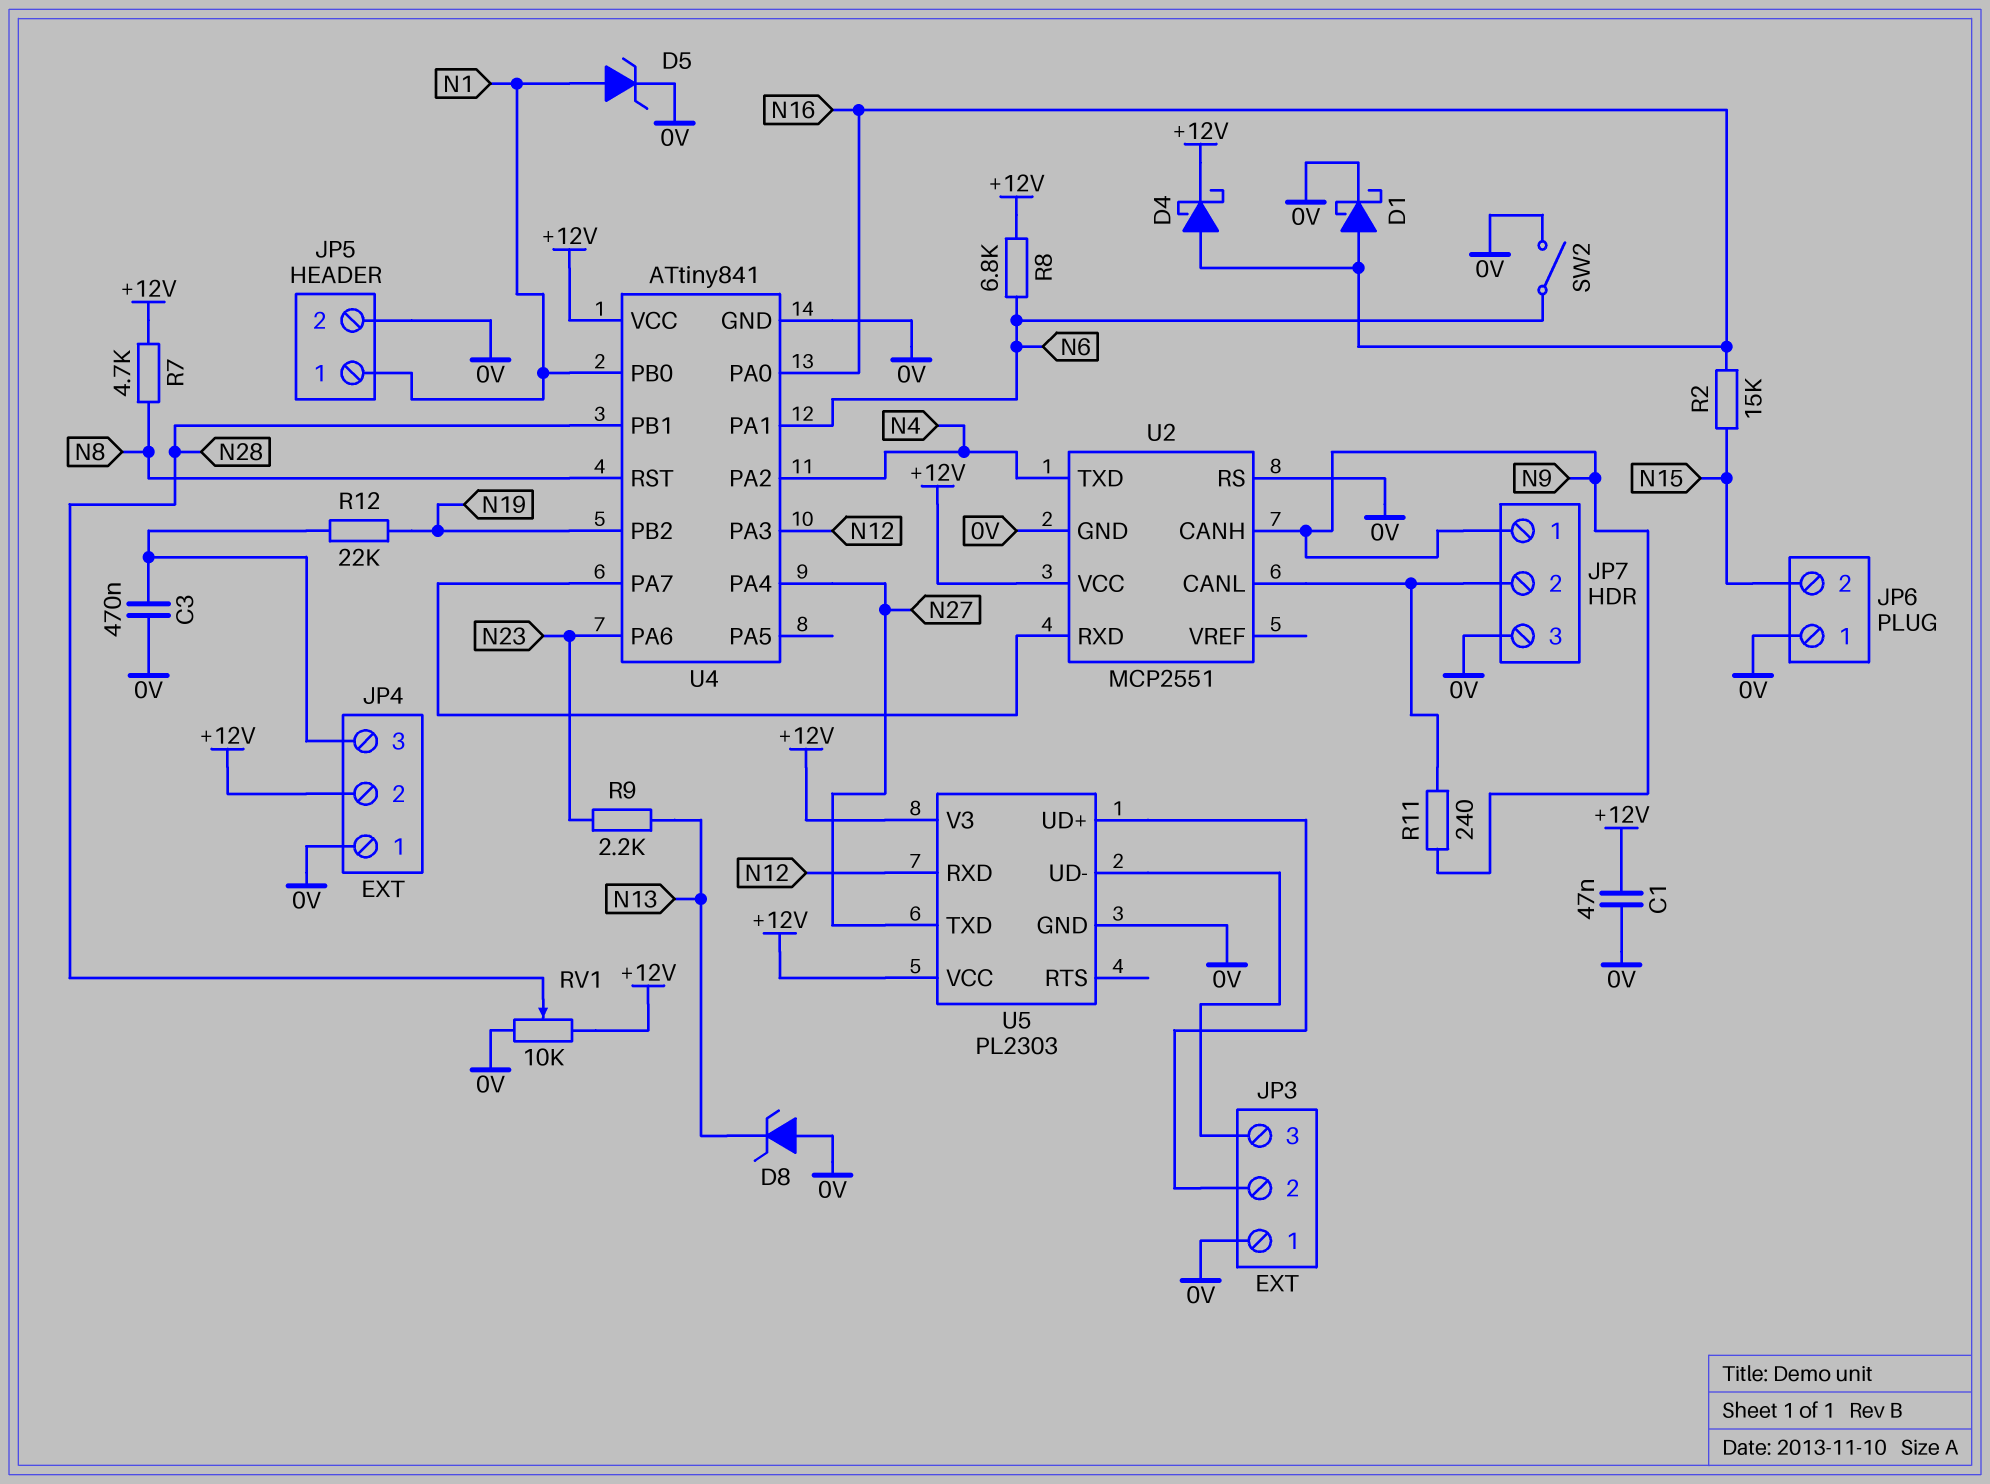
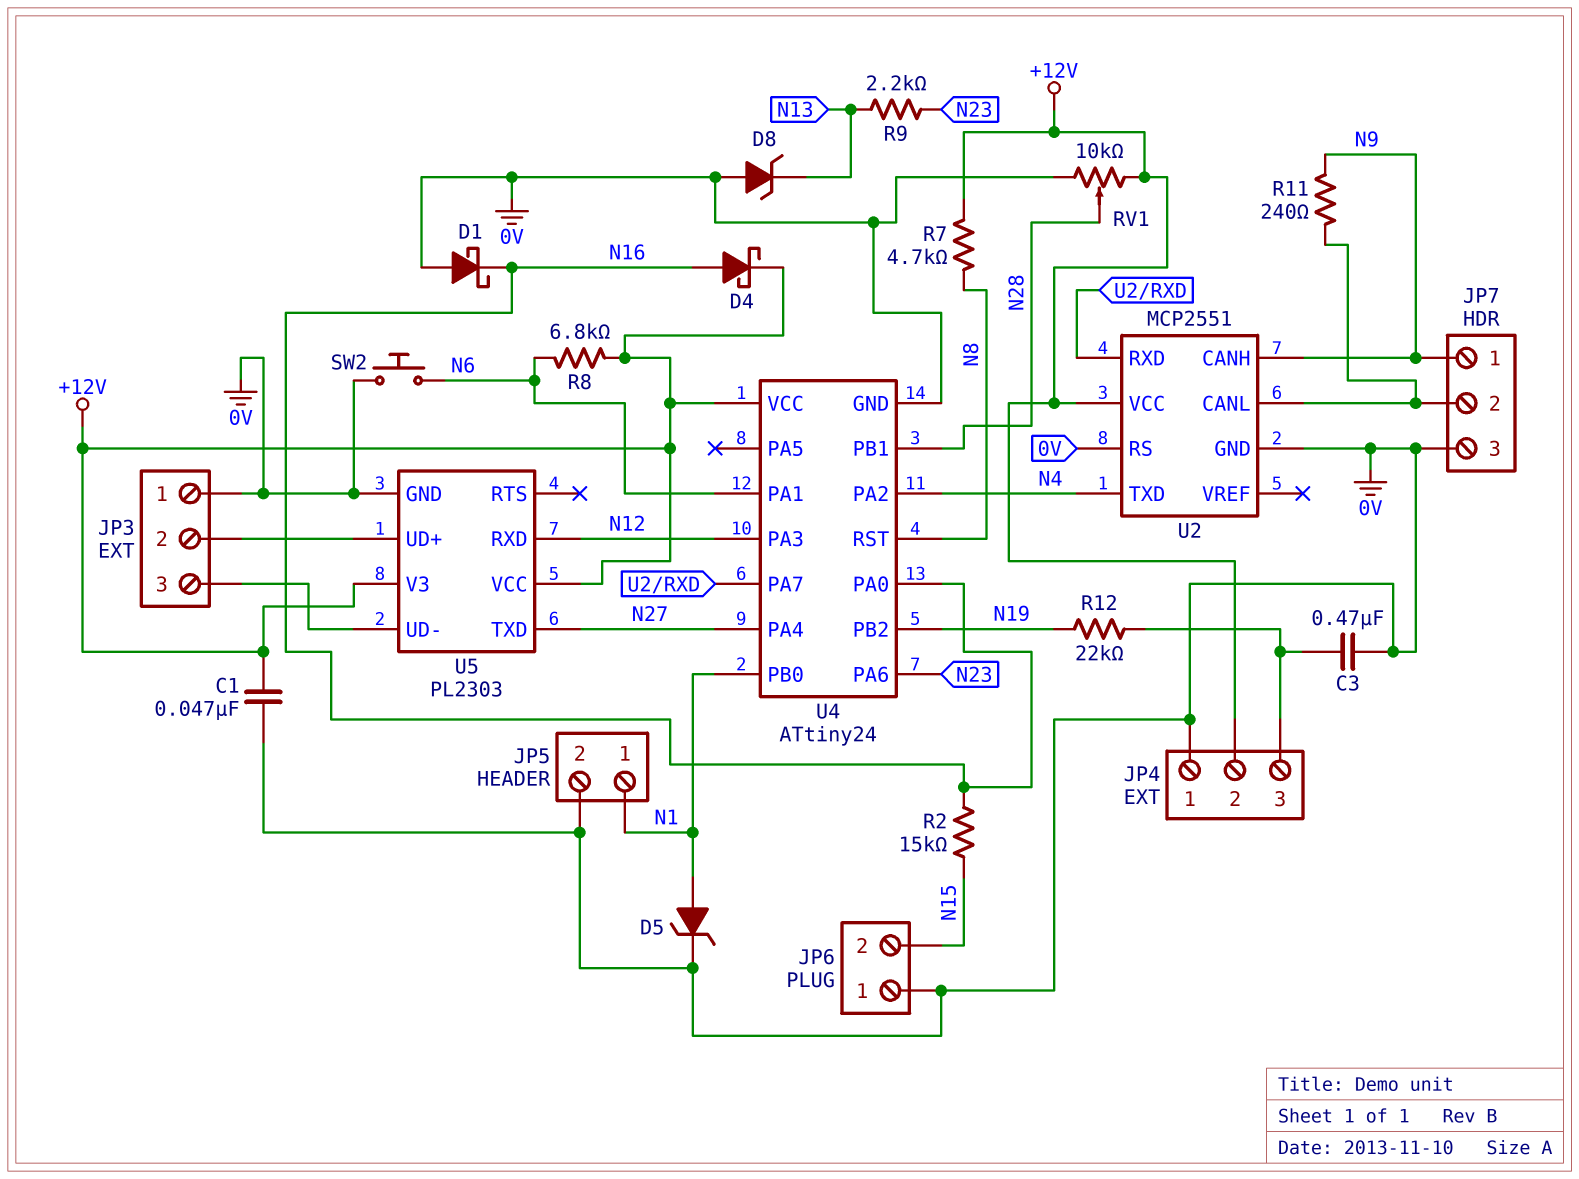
D1: schottky (A N16, K 0V) -> schottky (A 0V, K N16)
SW2: switch (0V, N6) -> button (0V, N6)
U4: ATtiny841 -> ATtiny24

